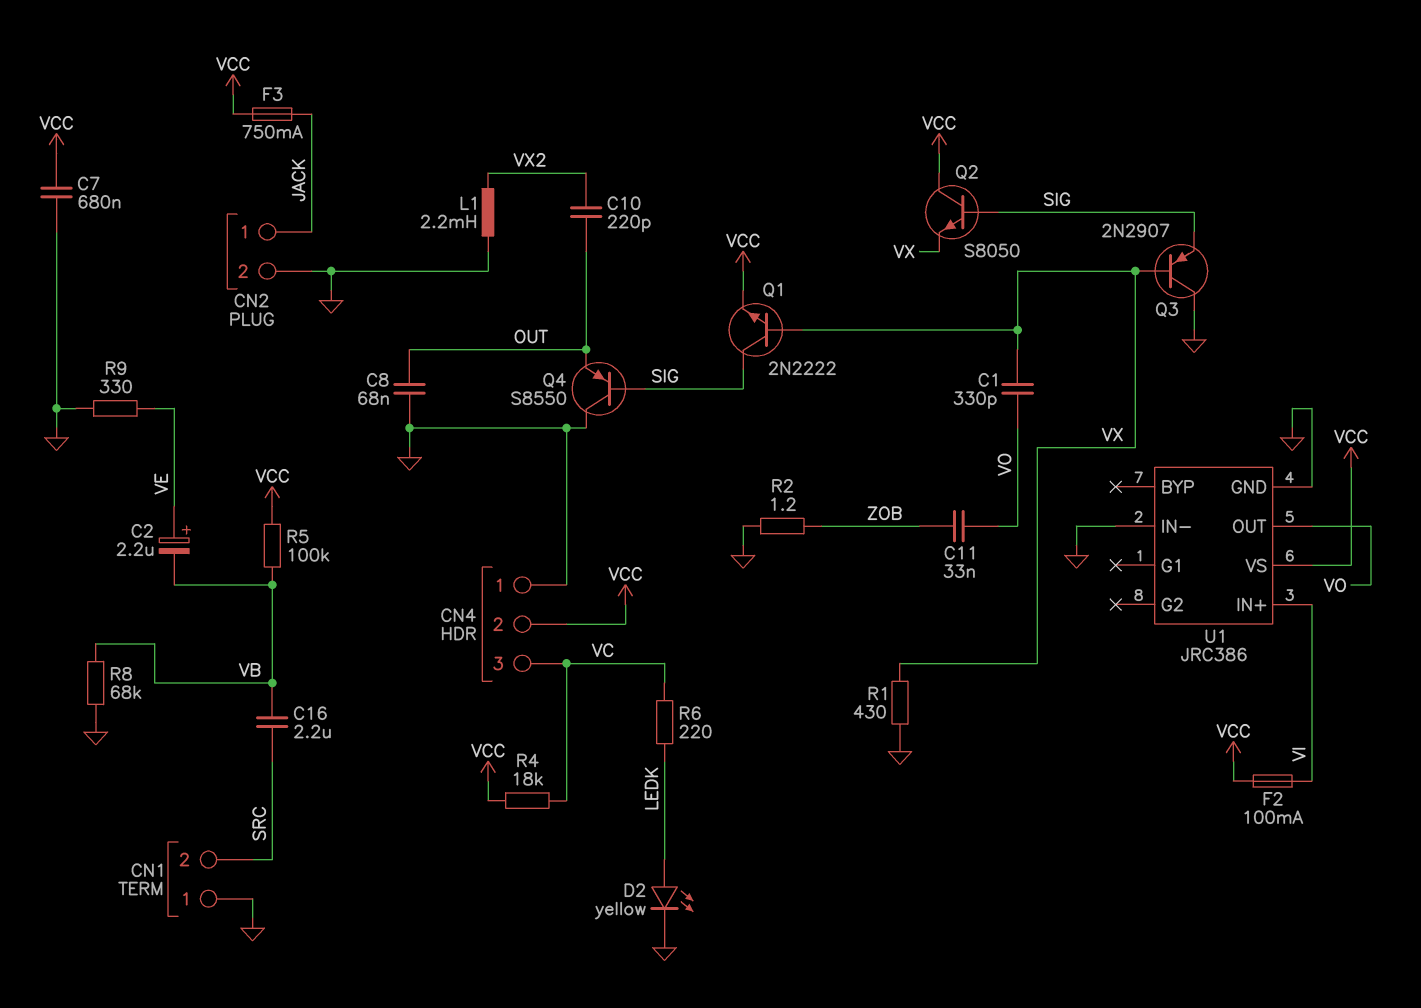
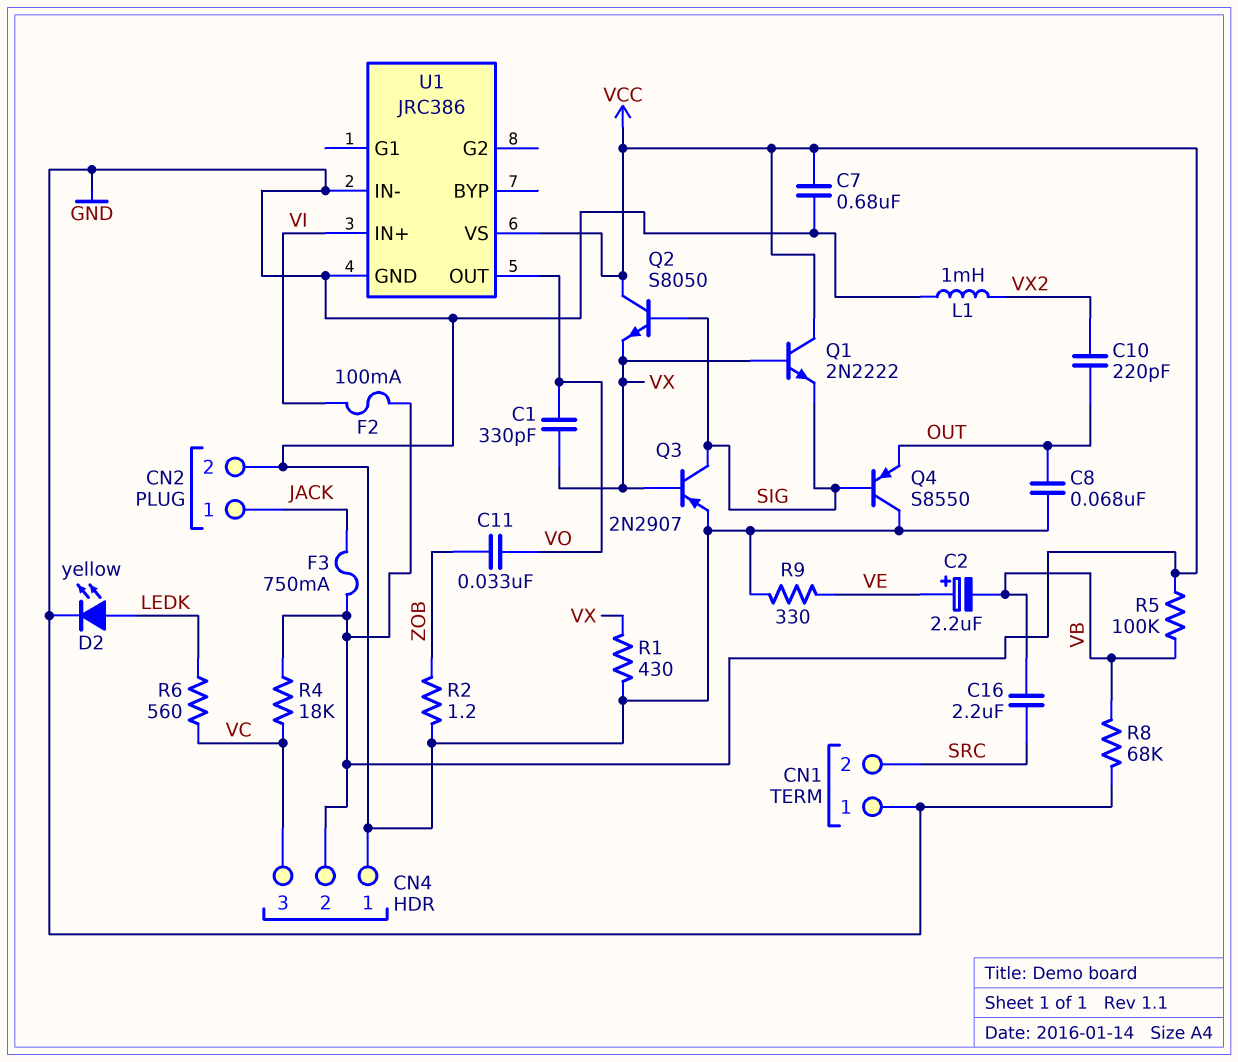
L1: 2.2mH (GND, VX2) -> 1mH (GND, VX2)
Q1: NPN 2N2222 (B VX, C SIG, E VCC) -> NPN 2N2222 (B VX, C VCC, E SIG)
Q3: PNP 2N2907 (B VX, C GND, E SIG) -> PNP 2N2907 (B VX, C SIG, E GND)
R6: 220 (LEDK, VC) -> 560 (LEDK, VC)

